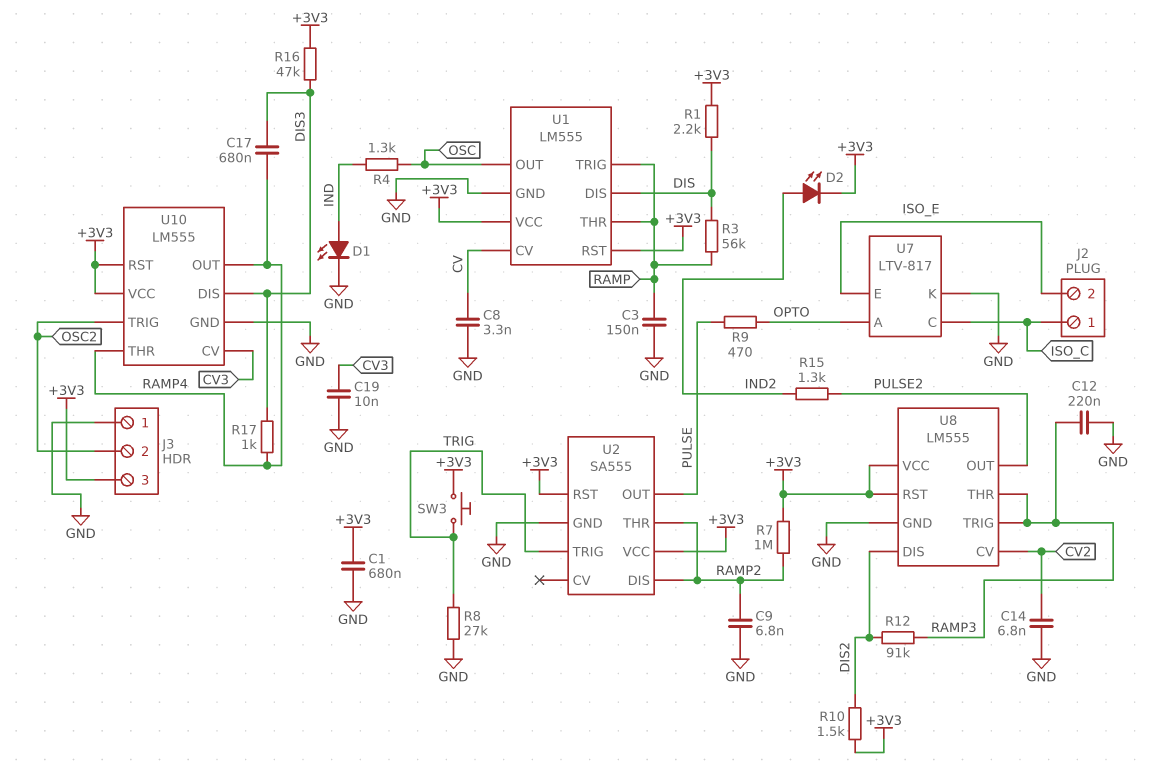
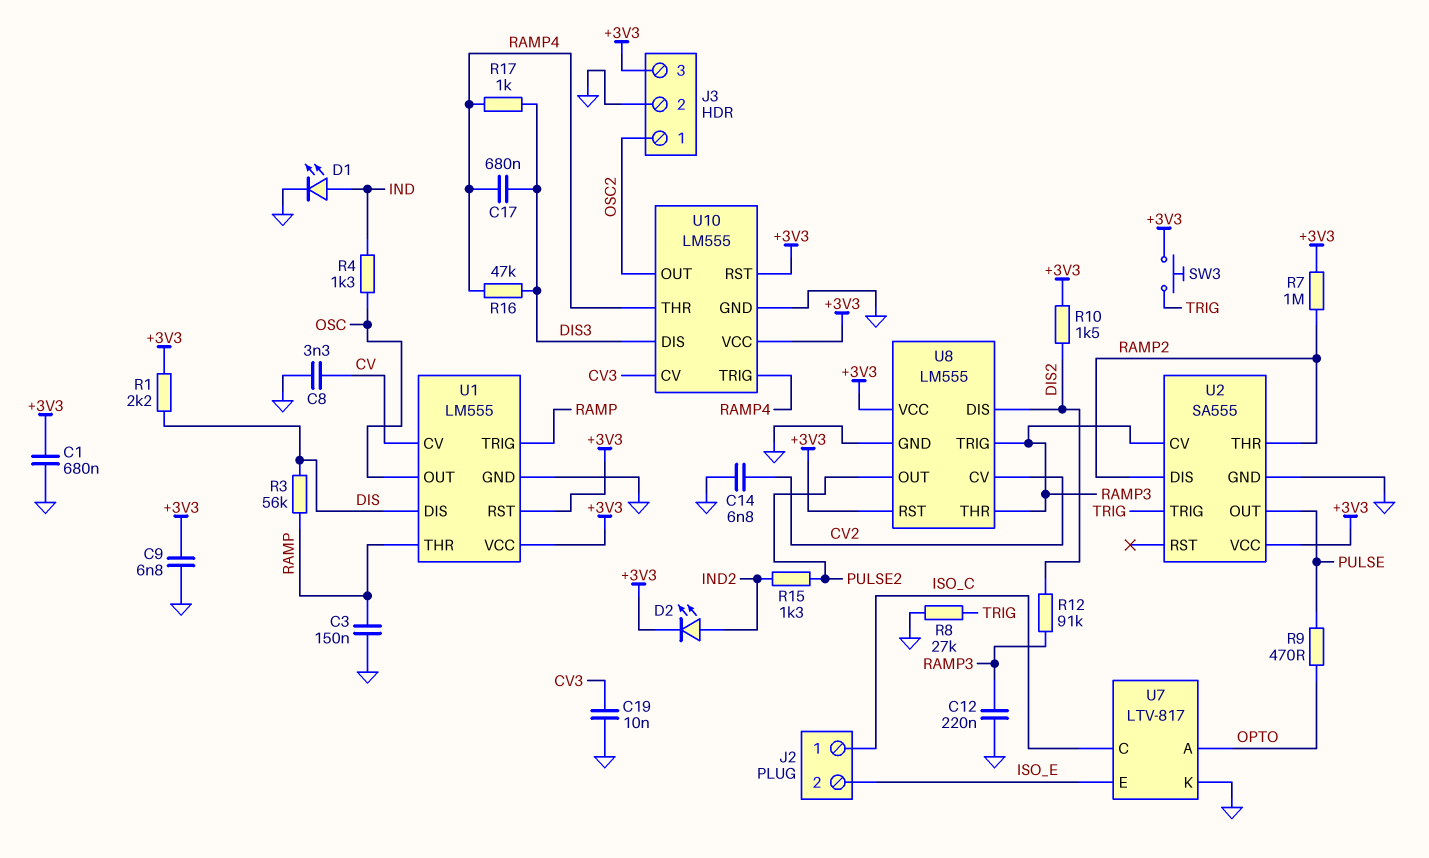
C9: 6.8nF (GND, RAMP2) -> 6.8nF (+3V3, GND)
J3 pin 1: GND -> OSC2
J3 pin 2: OSC2 -> GND
R16: 47k (+3V3, DIS3) -> 47k (DIS3, RAMP4)
U2 pin CV: none -> RAMP3
U2 pin RST: +3V3 -> none
U10 pin OUT: RAMP4 -> OSC2
U10 pin TRIG: OSC2 -> RAMP4

